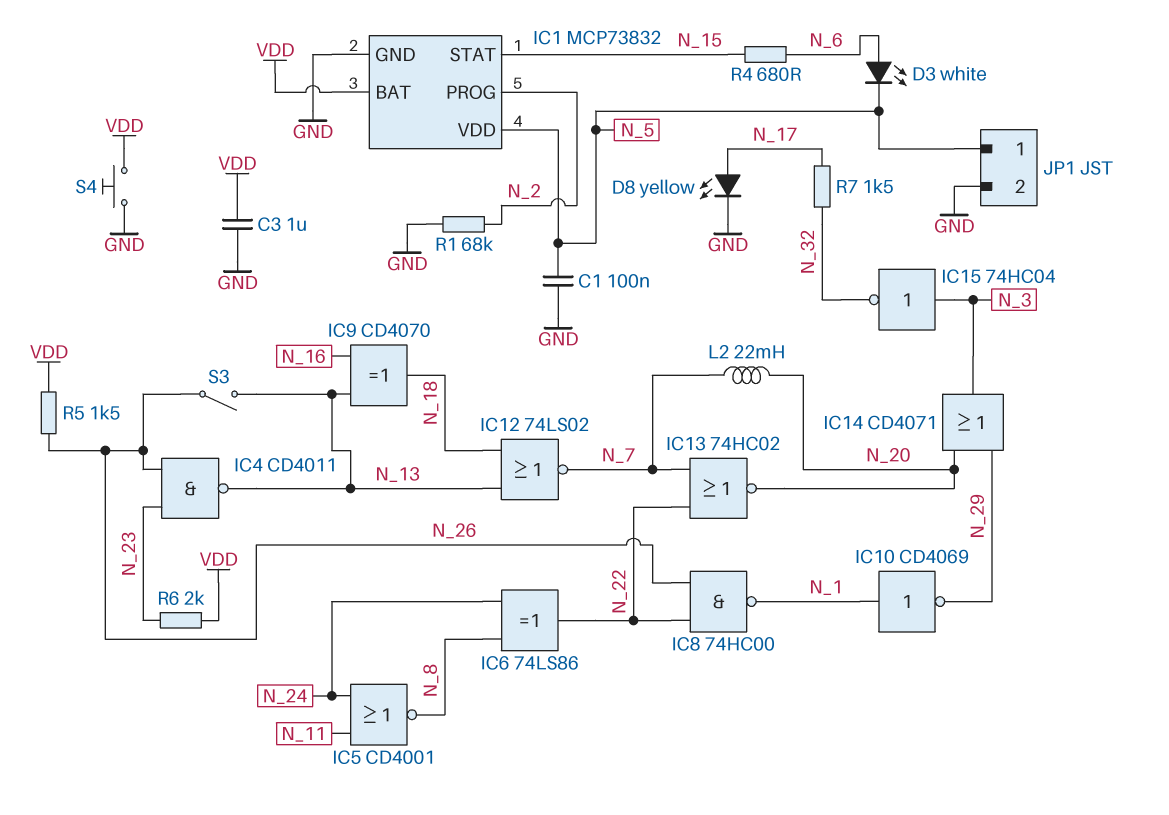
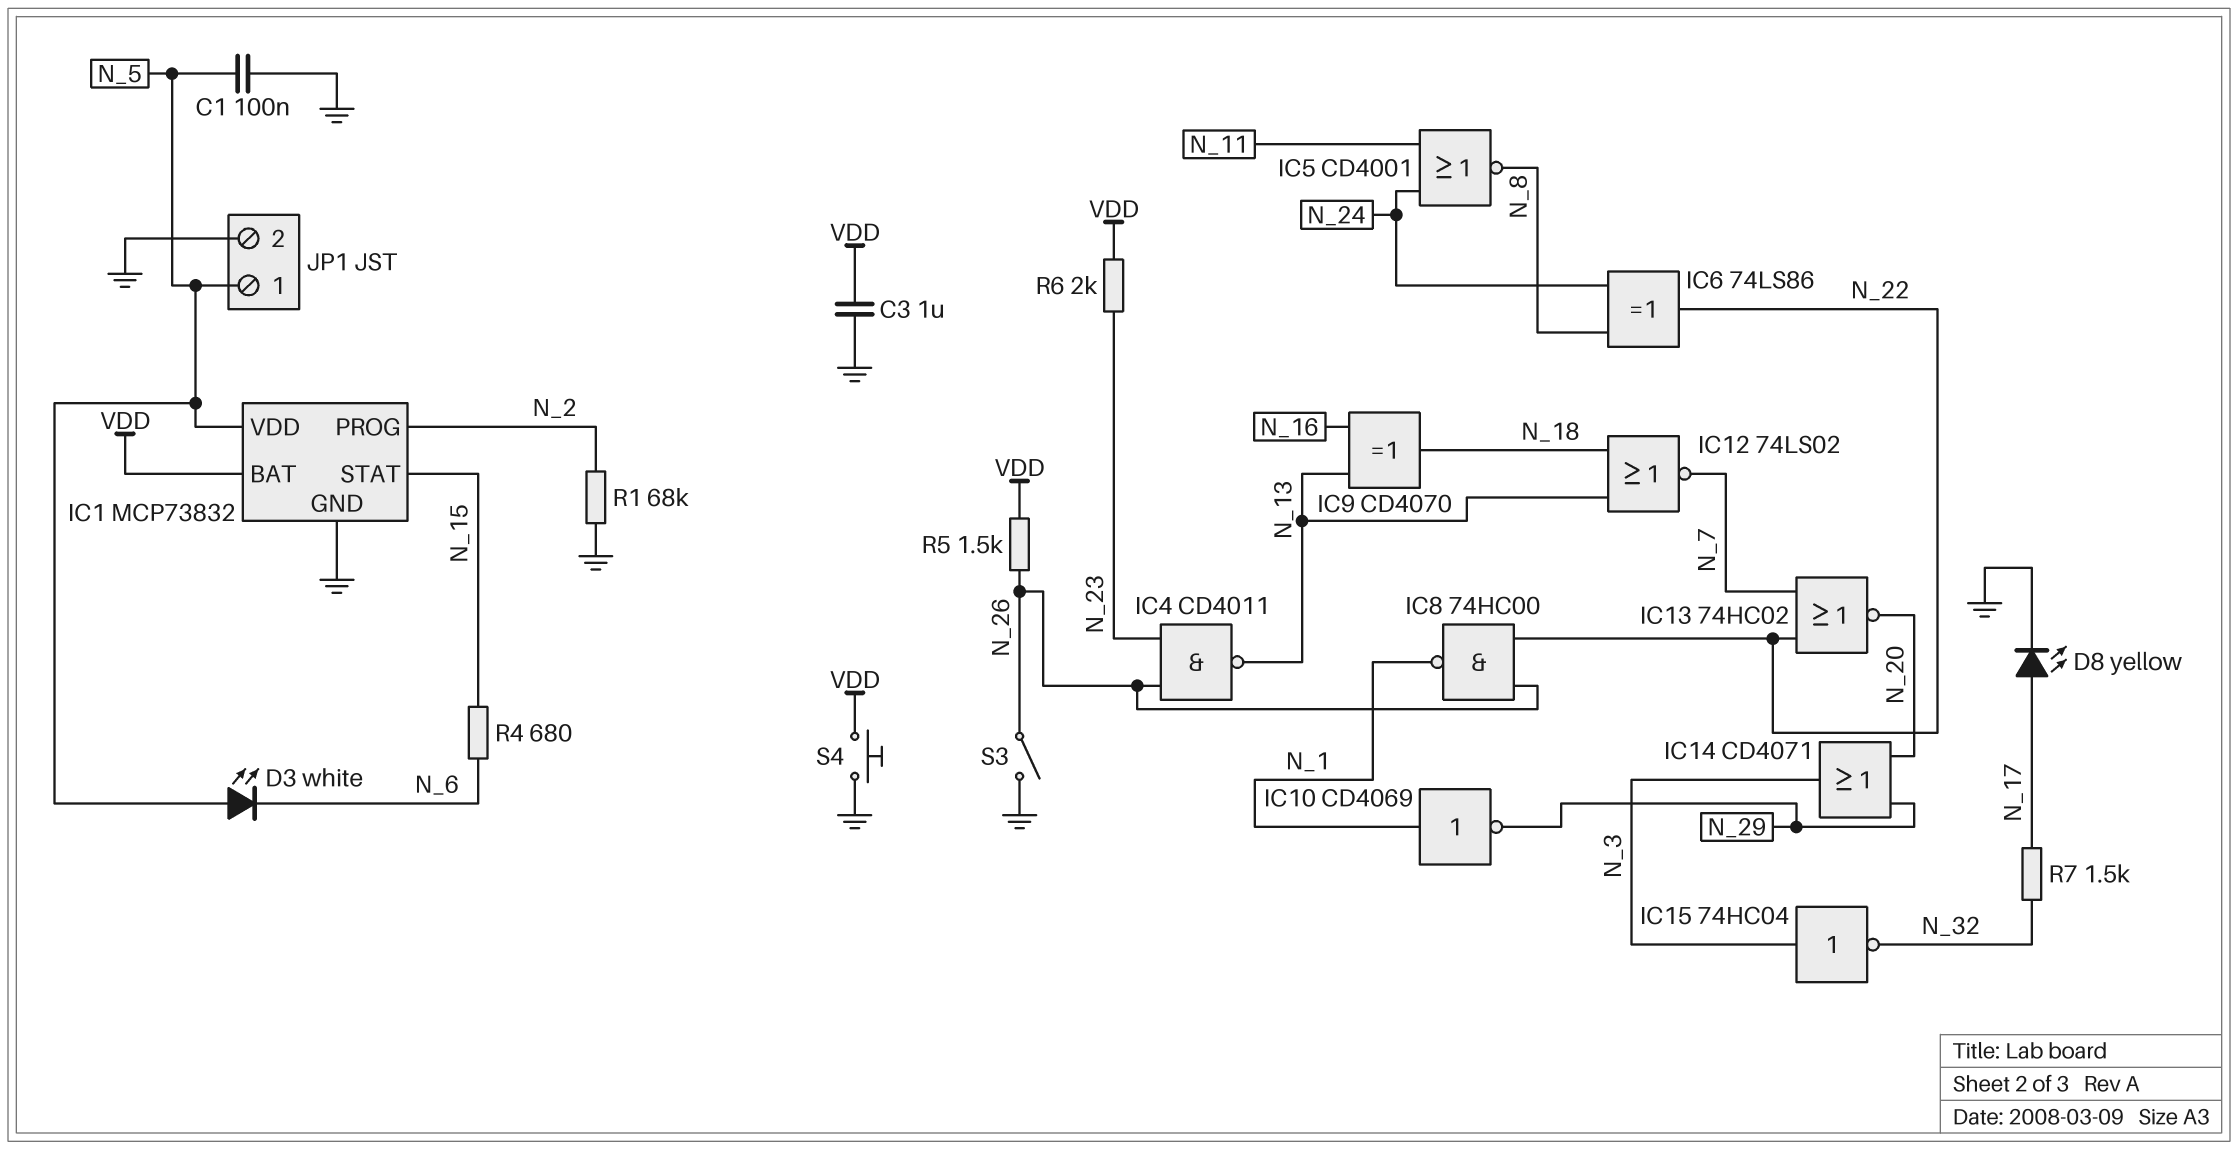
D3: LED white (A N_6, K N_5) -> LED white (A N_5, K N_6)
L2: 22mH (N_7, N_20) -> none
S3: switch (N_13, N_26) -> switch (GND, N_26)

